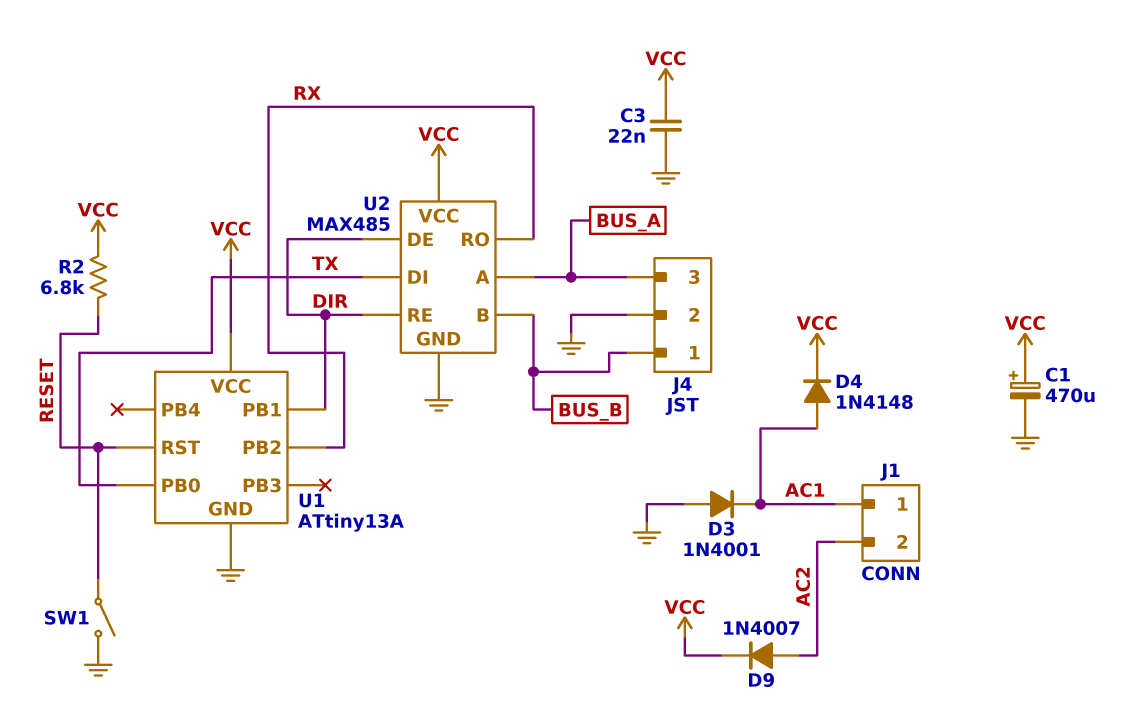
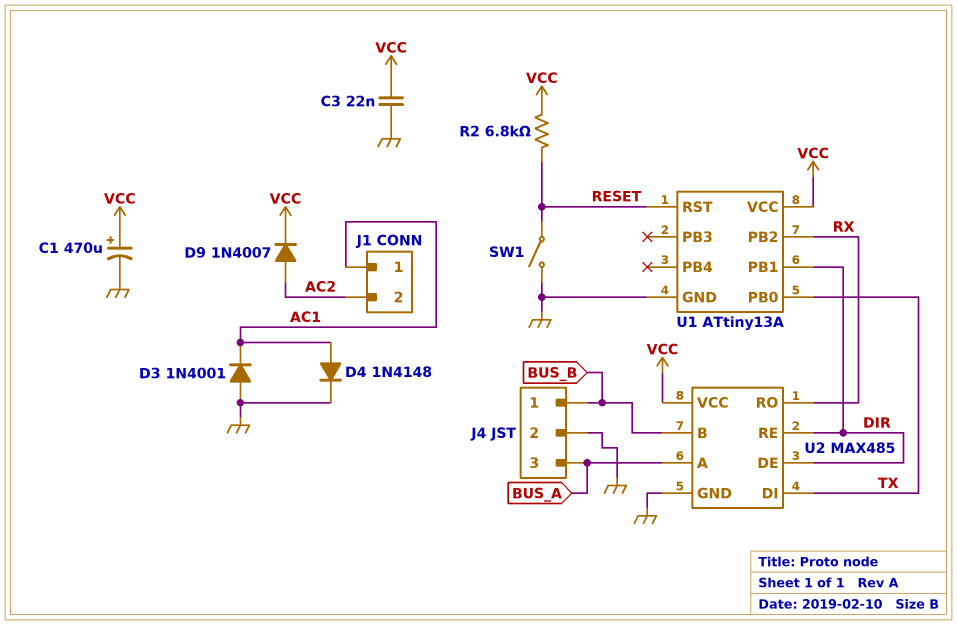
D4: diode 1N4148 (A AC1, K VCC) -> diode 1N4148 (A AC1, K GND)

